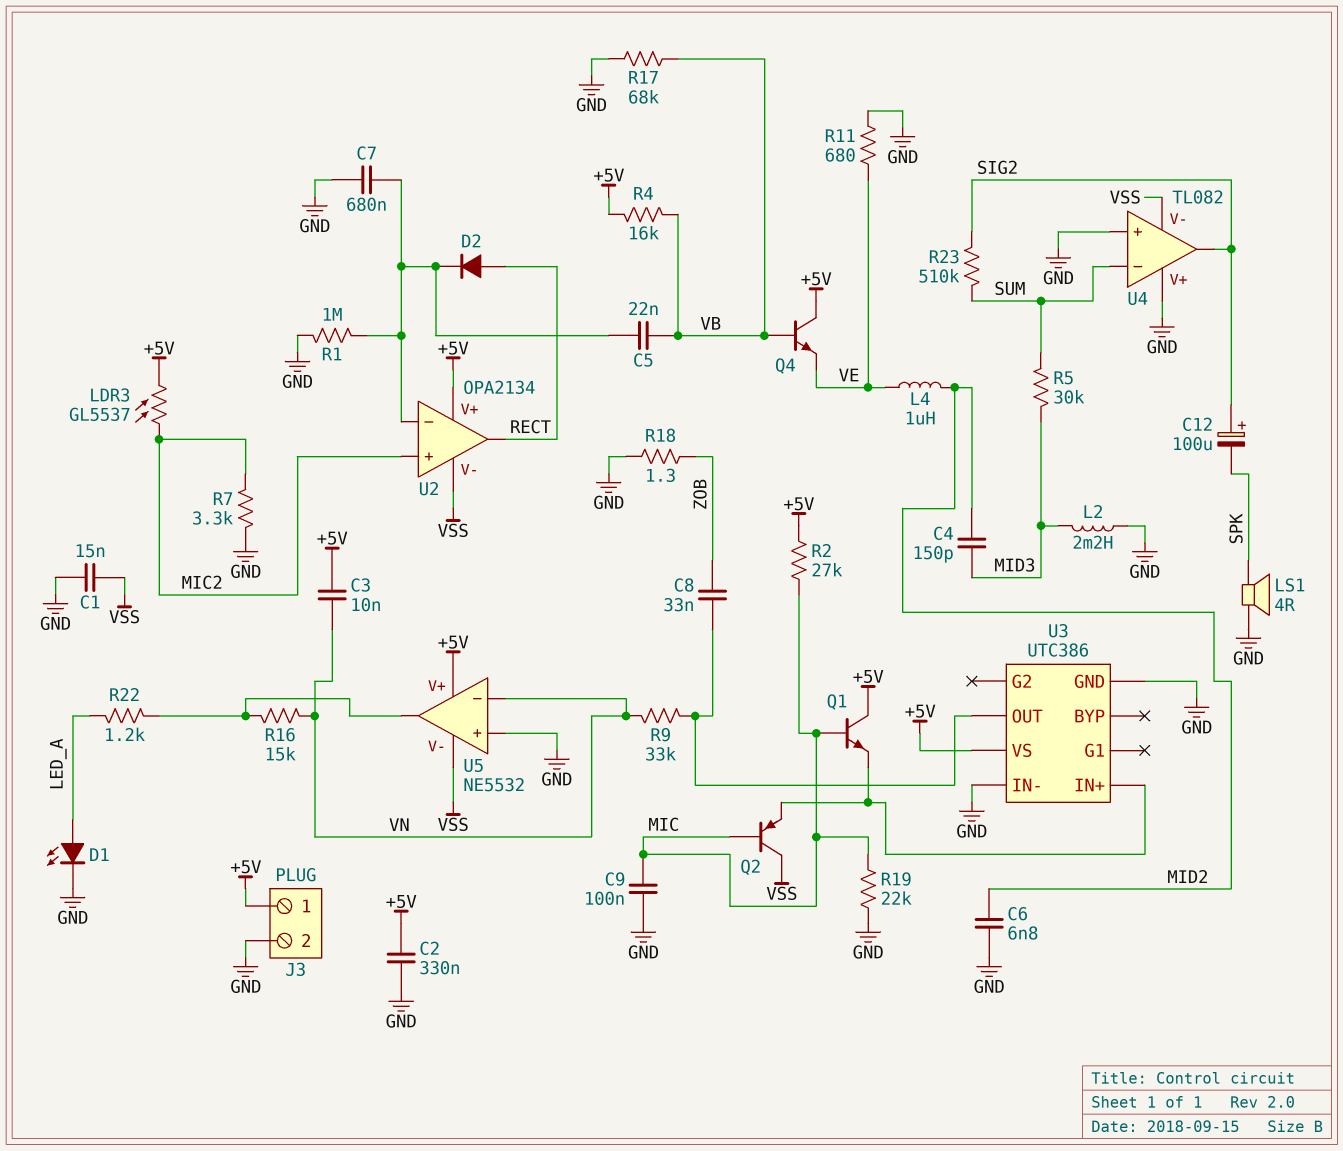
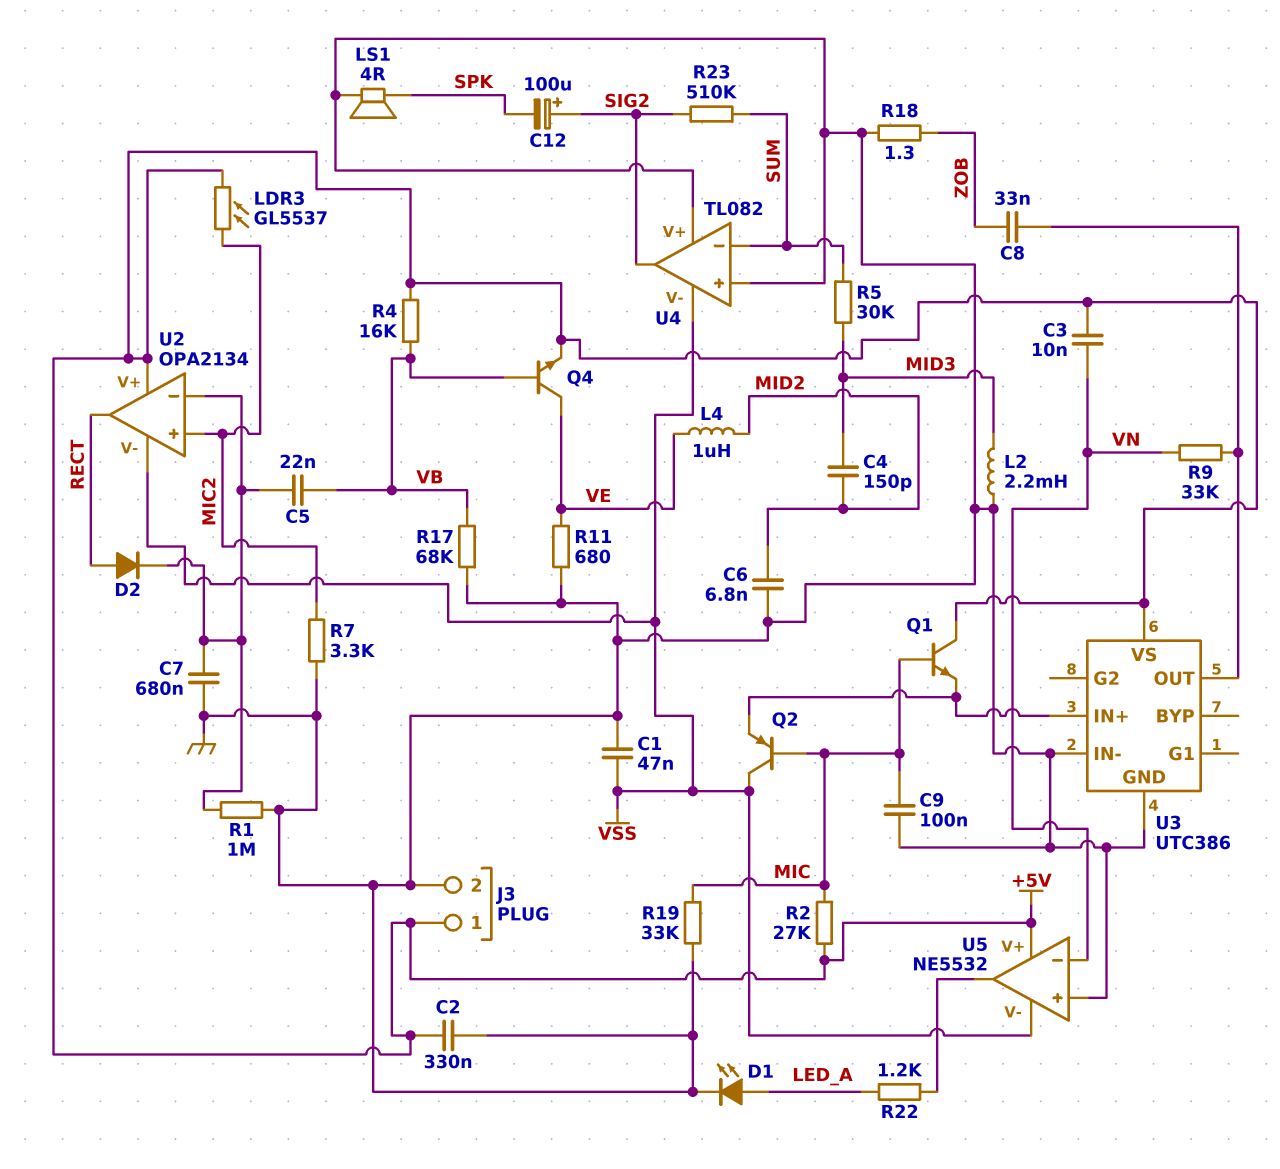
C1: 15nF (GND, VSS) -> 47nF (GND, VSS)
Q4: NPN (B VB, C +5V, E VE) -> NPN (B VB, C VE, E +5V)
R16: 15k (U5/out, VN) -> none
R19: 22k (GND, MIC) -> 33k (GND, MIC)

